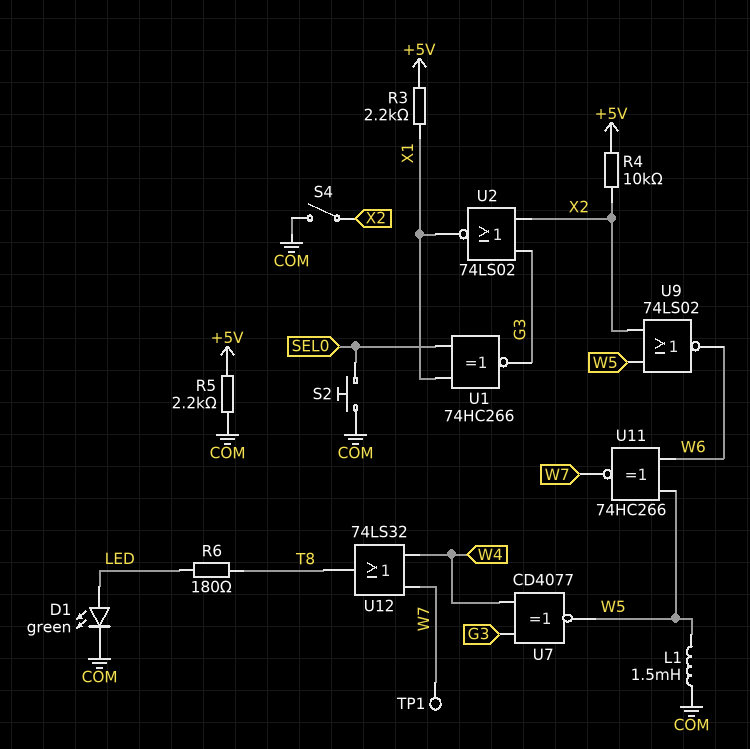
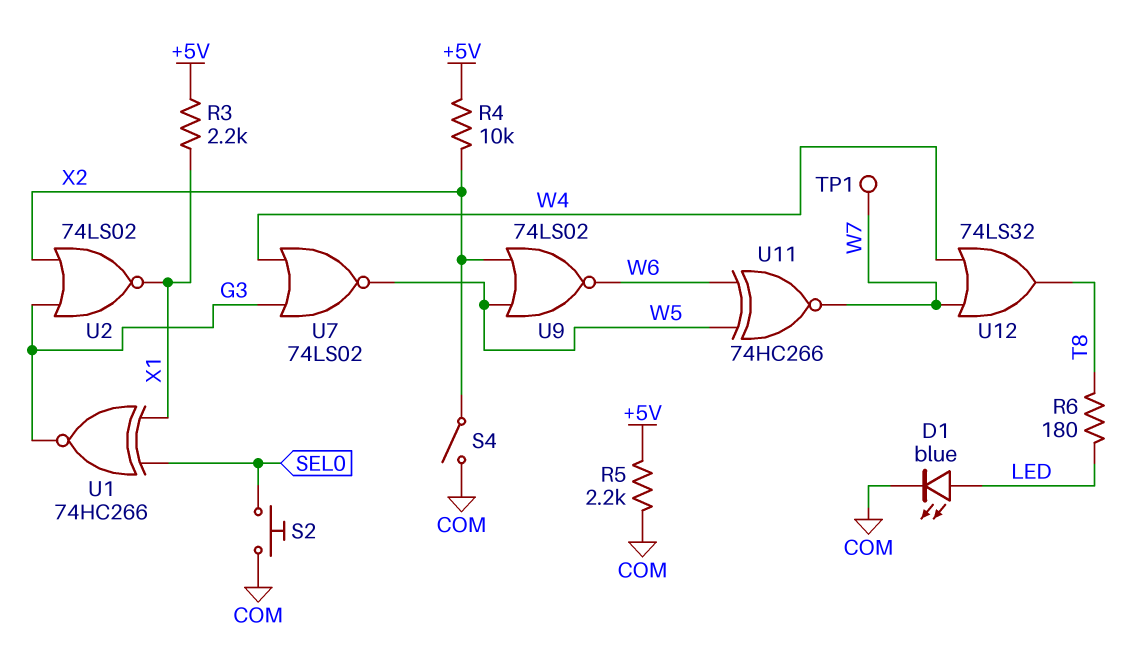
D1: LED green (A LED, K COM) -> LED blue (A LED, K COM)
L1: 1.5mH (COM, W5) -> none
U7: XNOR CD4077 (in G3, in W4, out W5) -> NOR 74LS02 (in G3, in W4, out W5)

